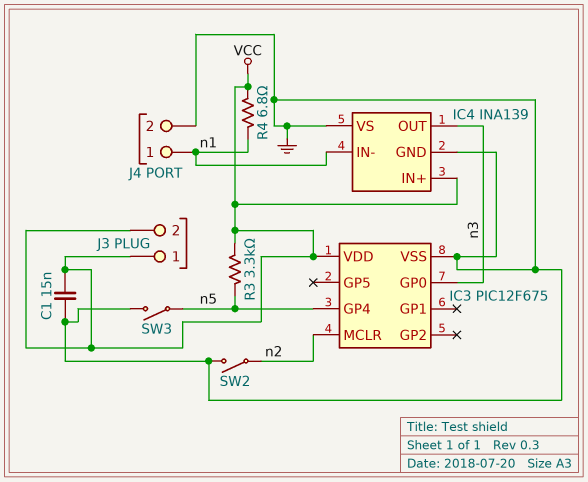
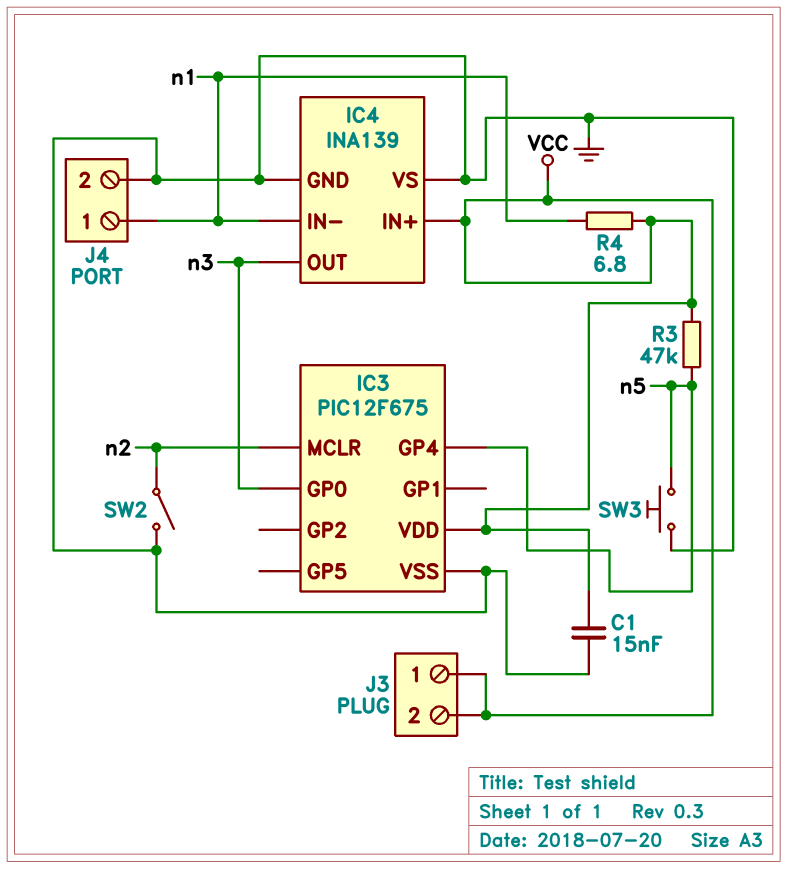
R3: 3.3k (VCC, n5) -> 47k (VCC, n5)
SW3: switch (GND, n5) -> button (GND, n5)

